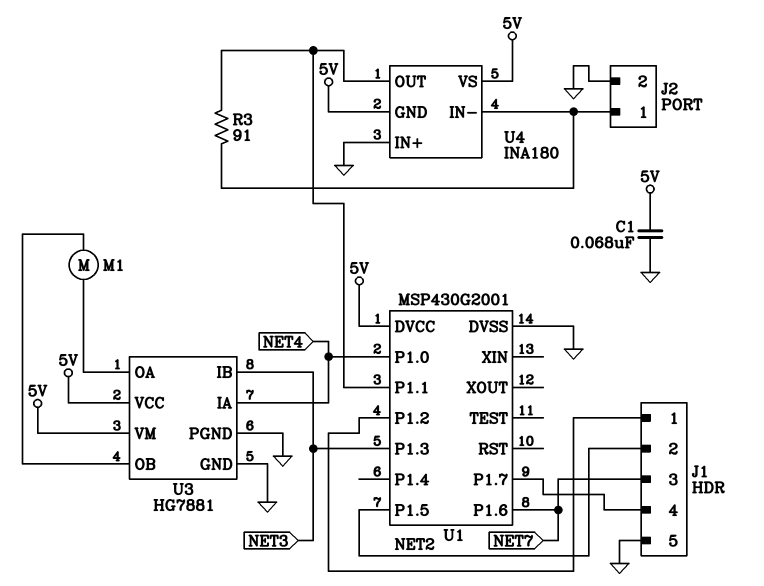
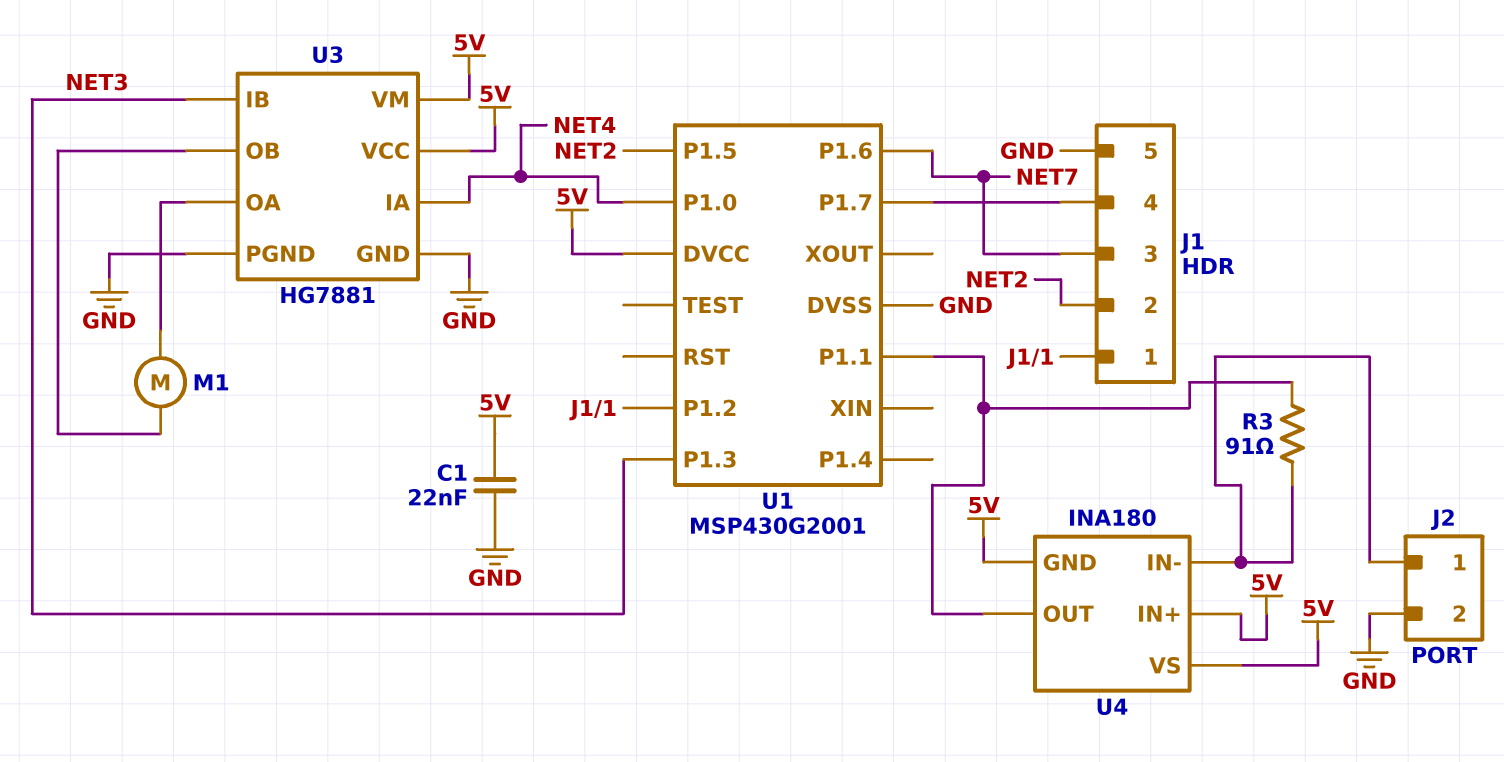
C1: 68nF (5V, GND) -> 22nF (5V, GND)
U4 pin IN+: GND -> 5V

